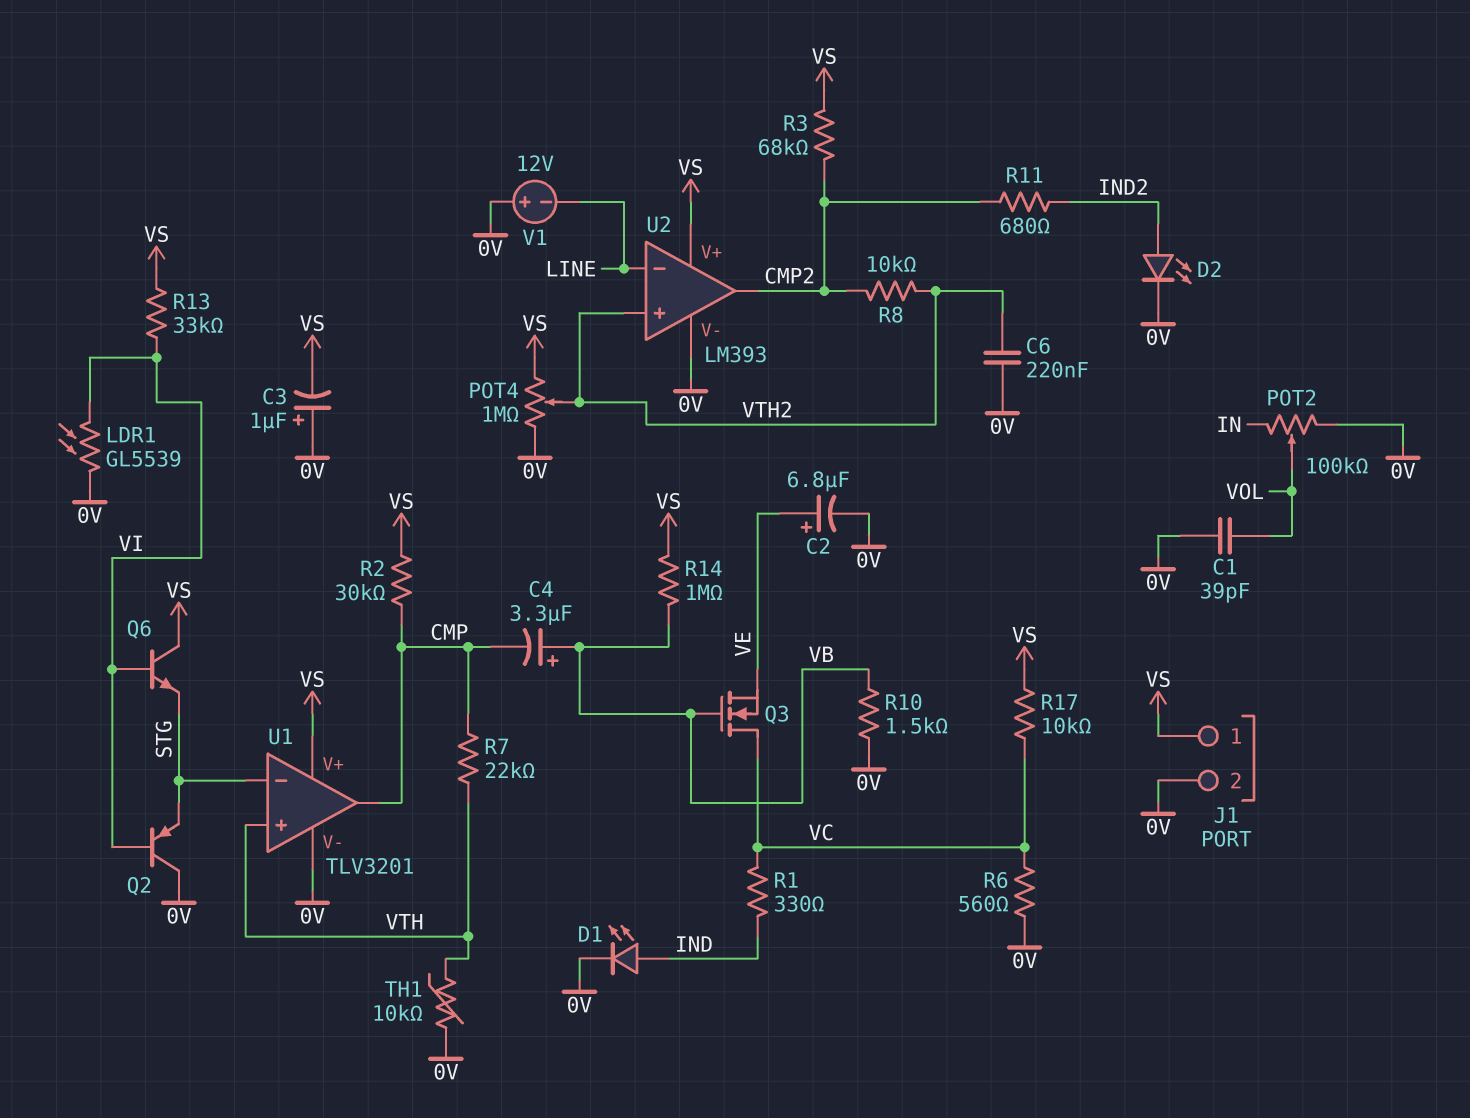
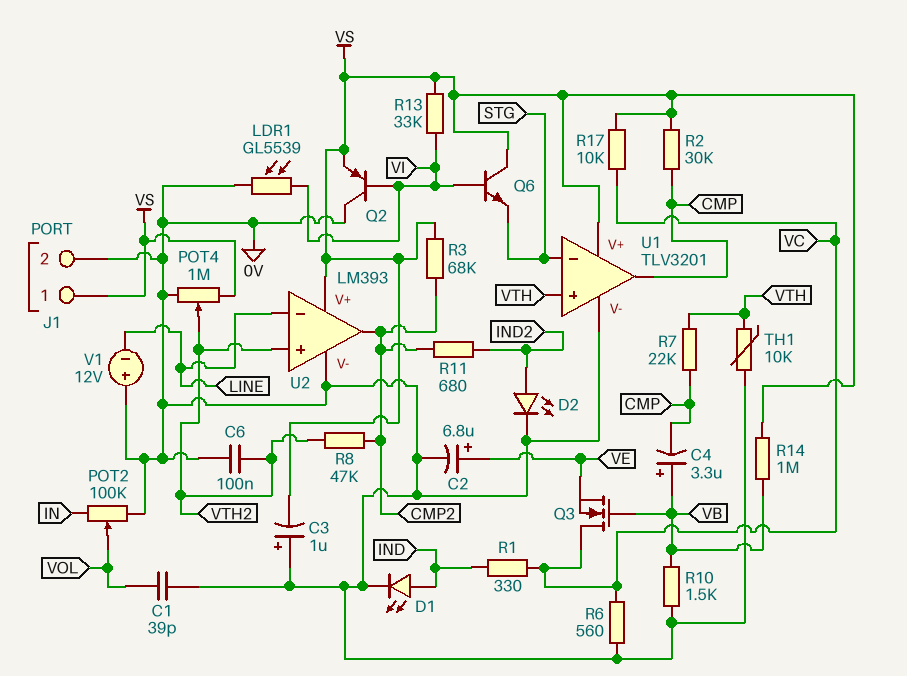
C6: 220nF (0V, VTH2) -> 100nF (0V, VTH2)
Q2: PNP (B VI, C 0V, E STG) -> PNP (B VI, C 0V, E VS)
R8: 10k (CMP2, VTH2) -> 47k (CMP2, VTH2)

